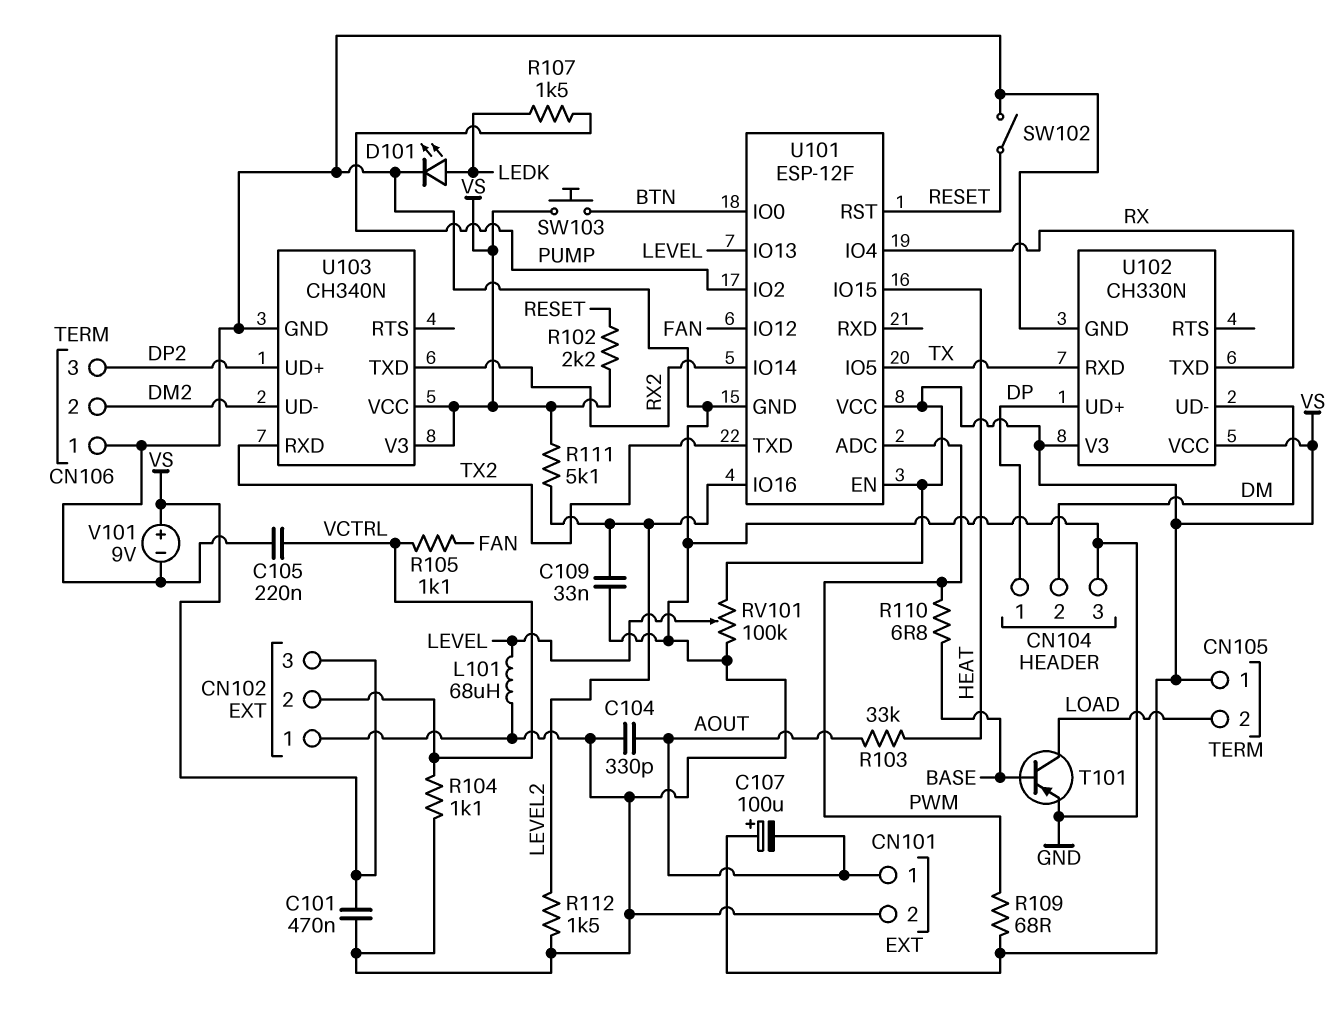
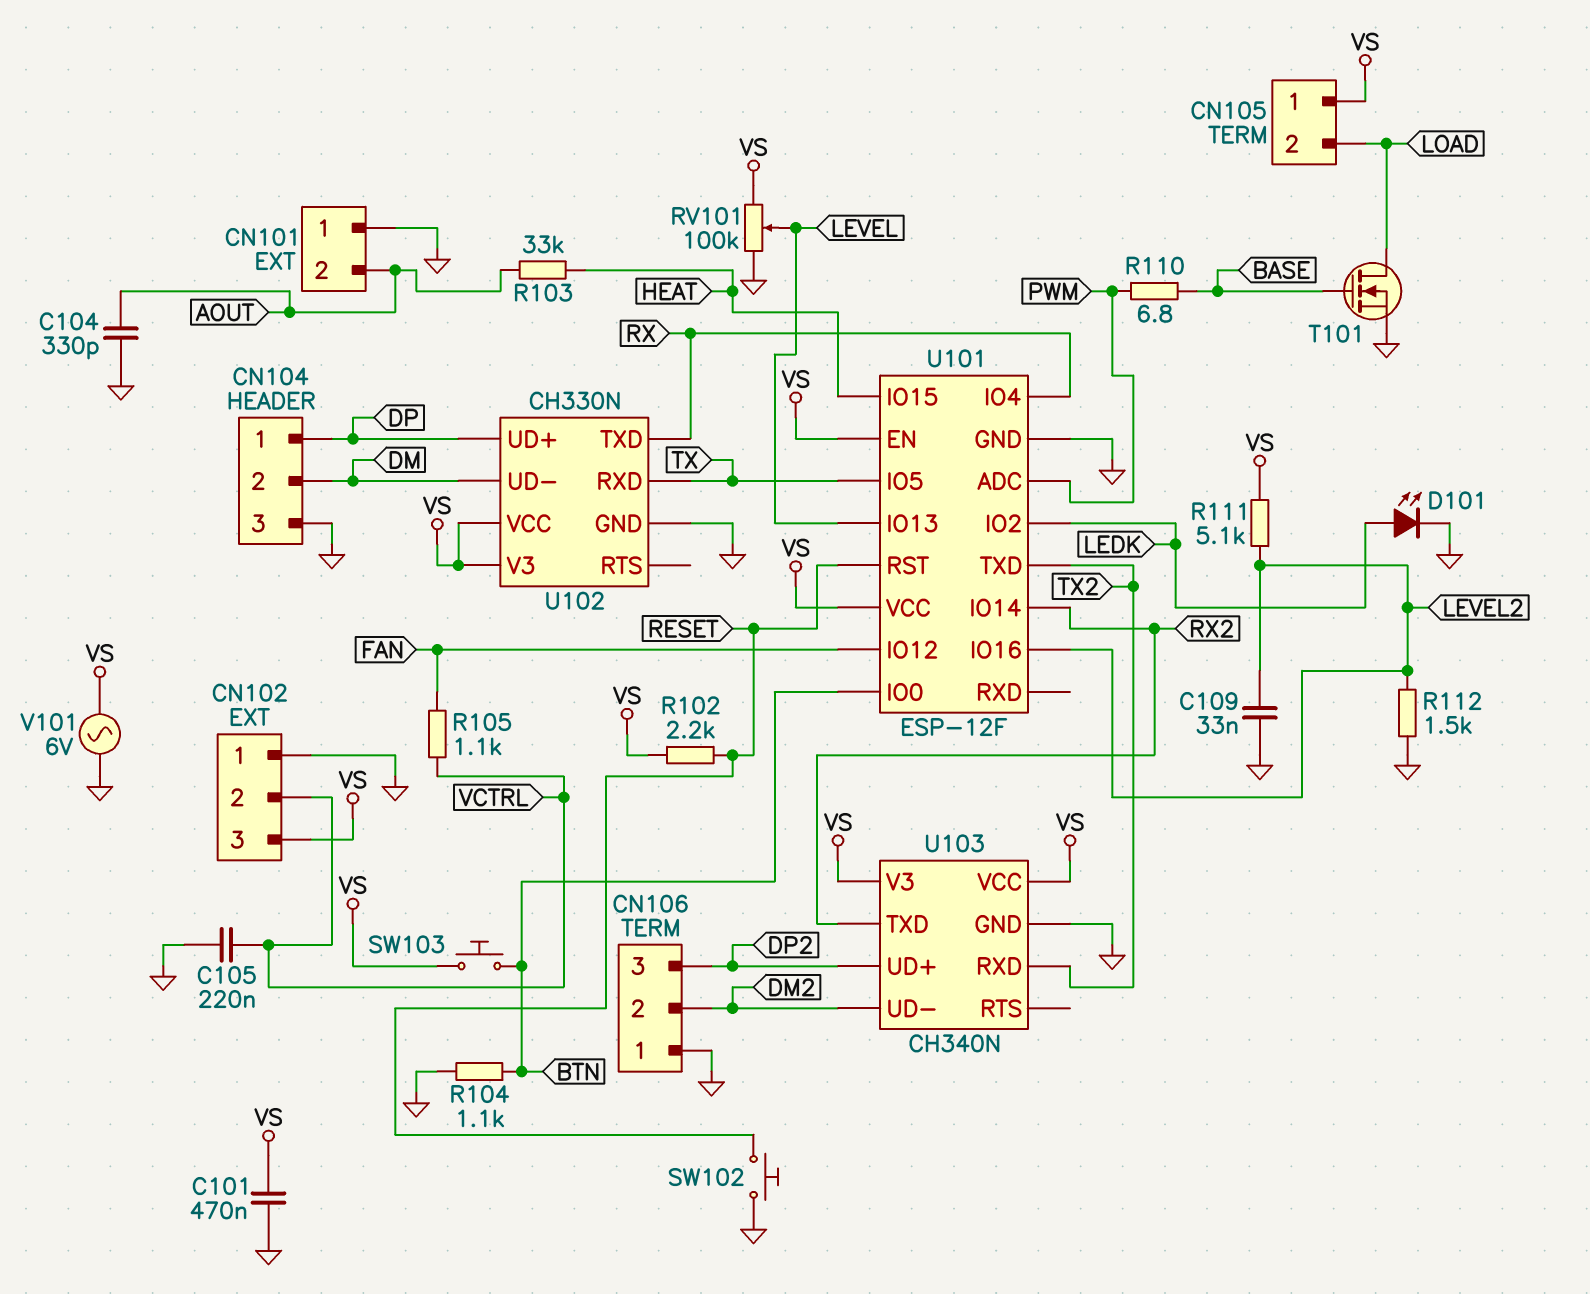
C107: 100uF (plus VS, minus AOUT) -> none
CN101 pin 1: AOUT -> GND
CN101 pin 2: GND -> AOUT
L101: 68uH (GND, LEVEL) -> none
R104: 1.1k (GND, VCTRL) -> 1.1k (BTN, GND)
R107: 1.5k (LEDK, PUMP) -> none
R109: 68 (PWM, VS) -> none
SW102: switch (GND, RESET) -> button (GND, RESET)
T101: PNP (B BASE, C LOAD, E GND) -> NMOS (G BASE, D LOAD, S GND)
U101 pin IO2: PUMP -> LEDK
V101: 9V (plus VS, minus GND) -> AC 6V (GND, VS)

